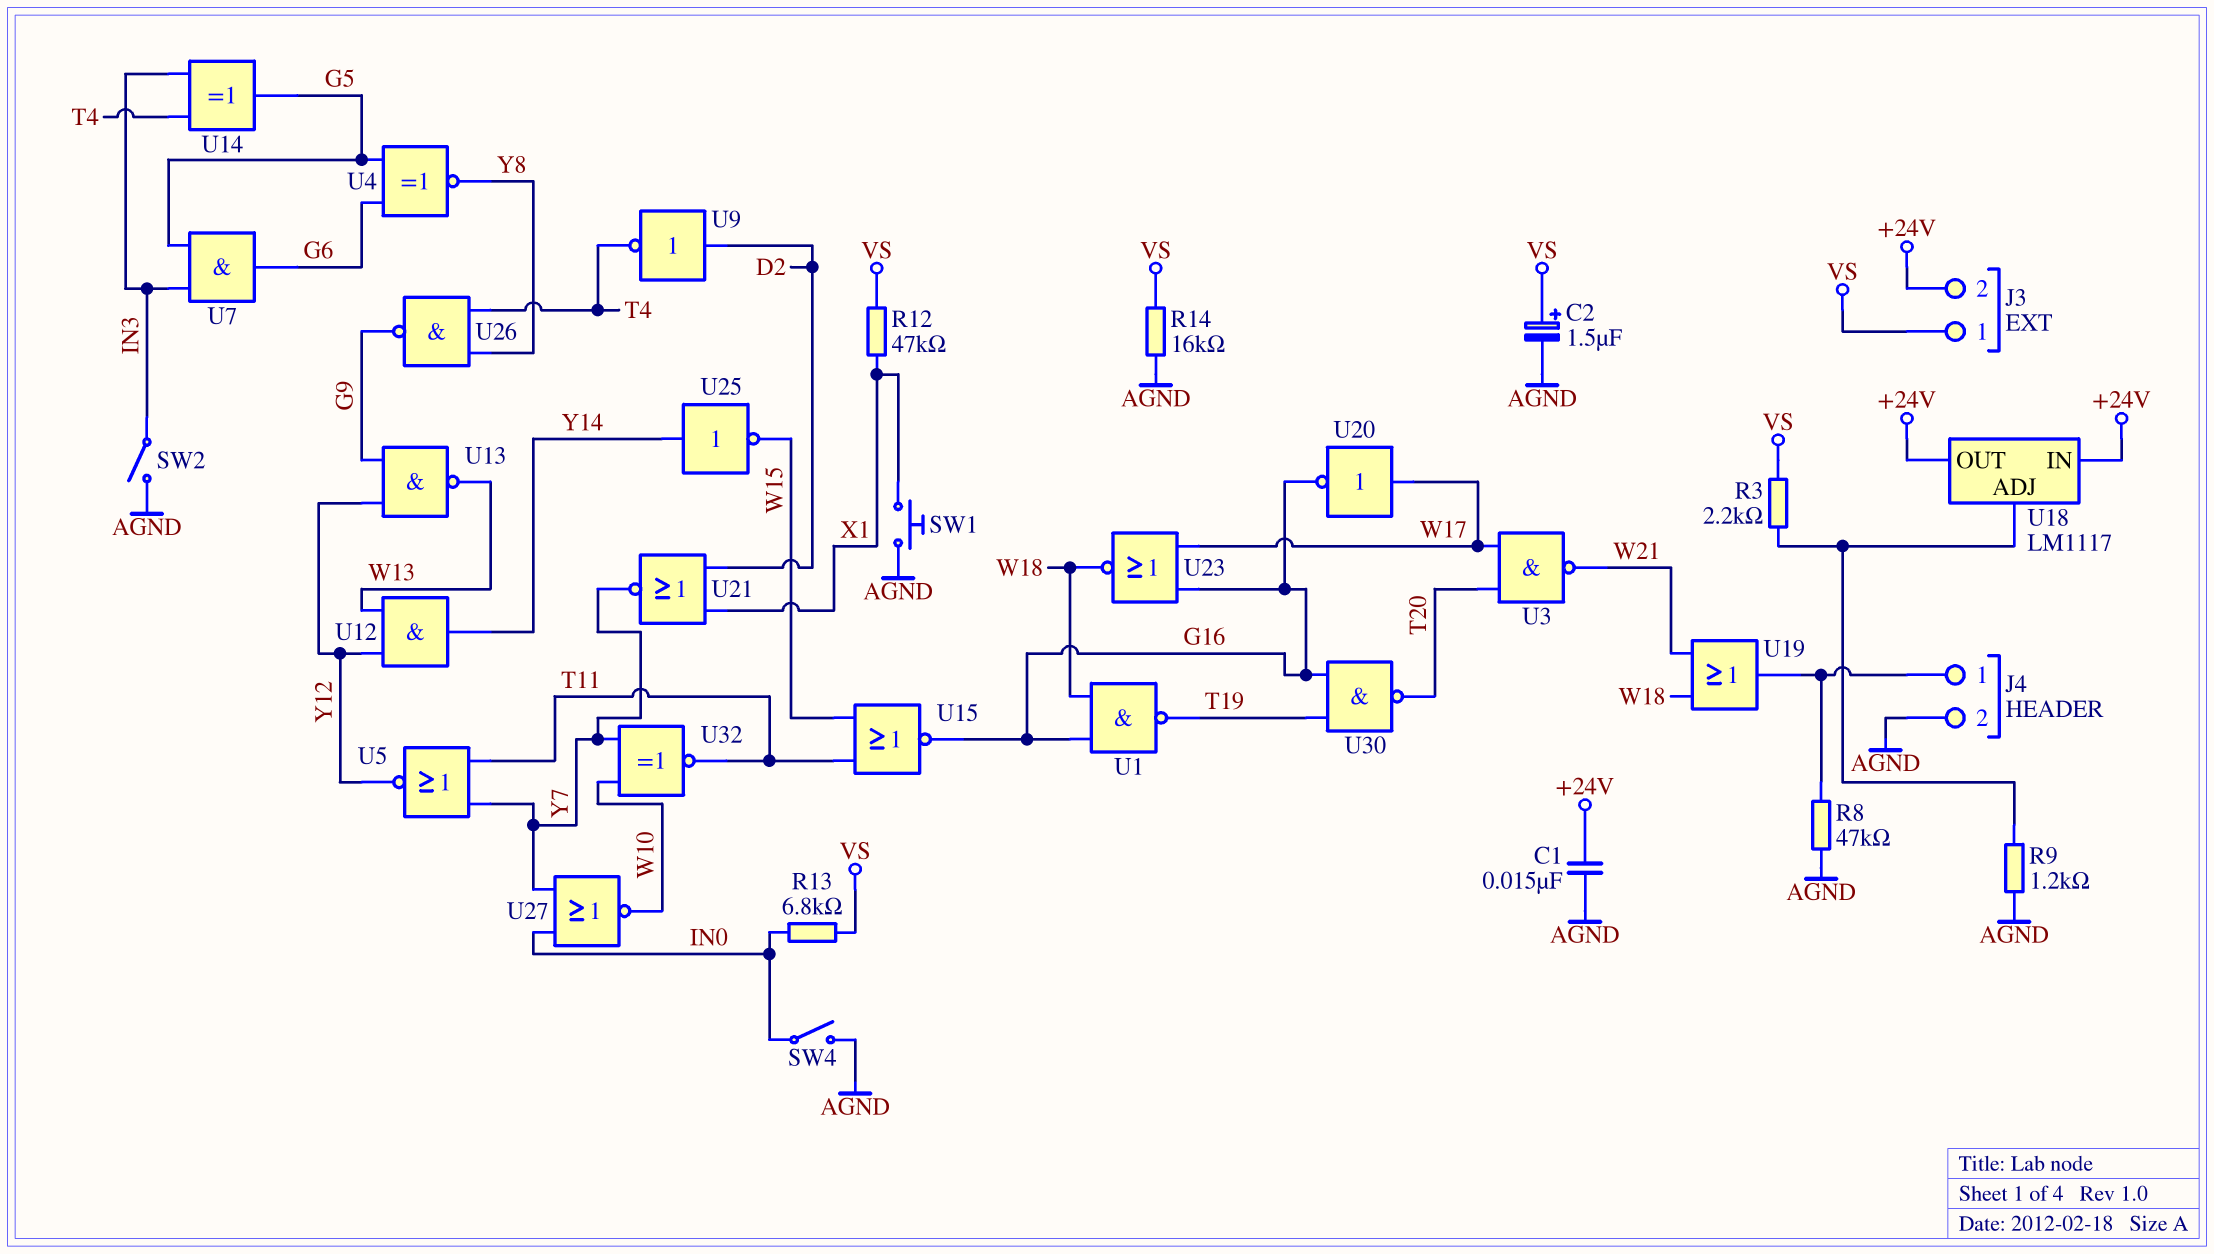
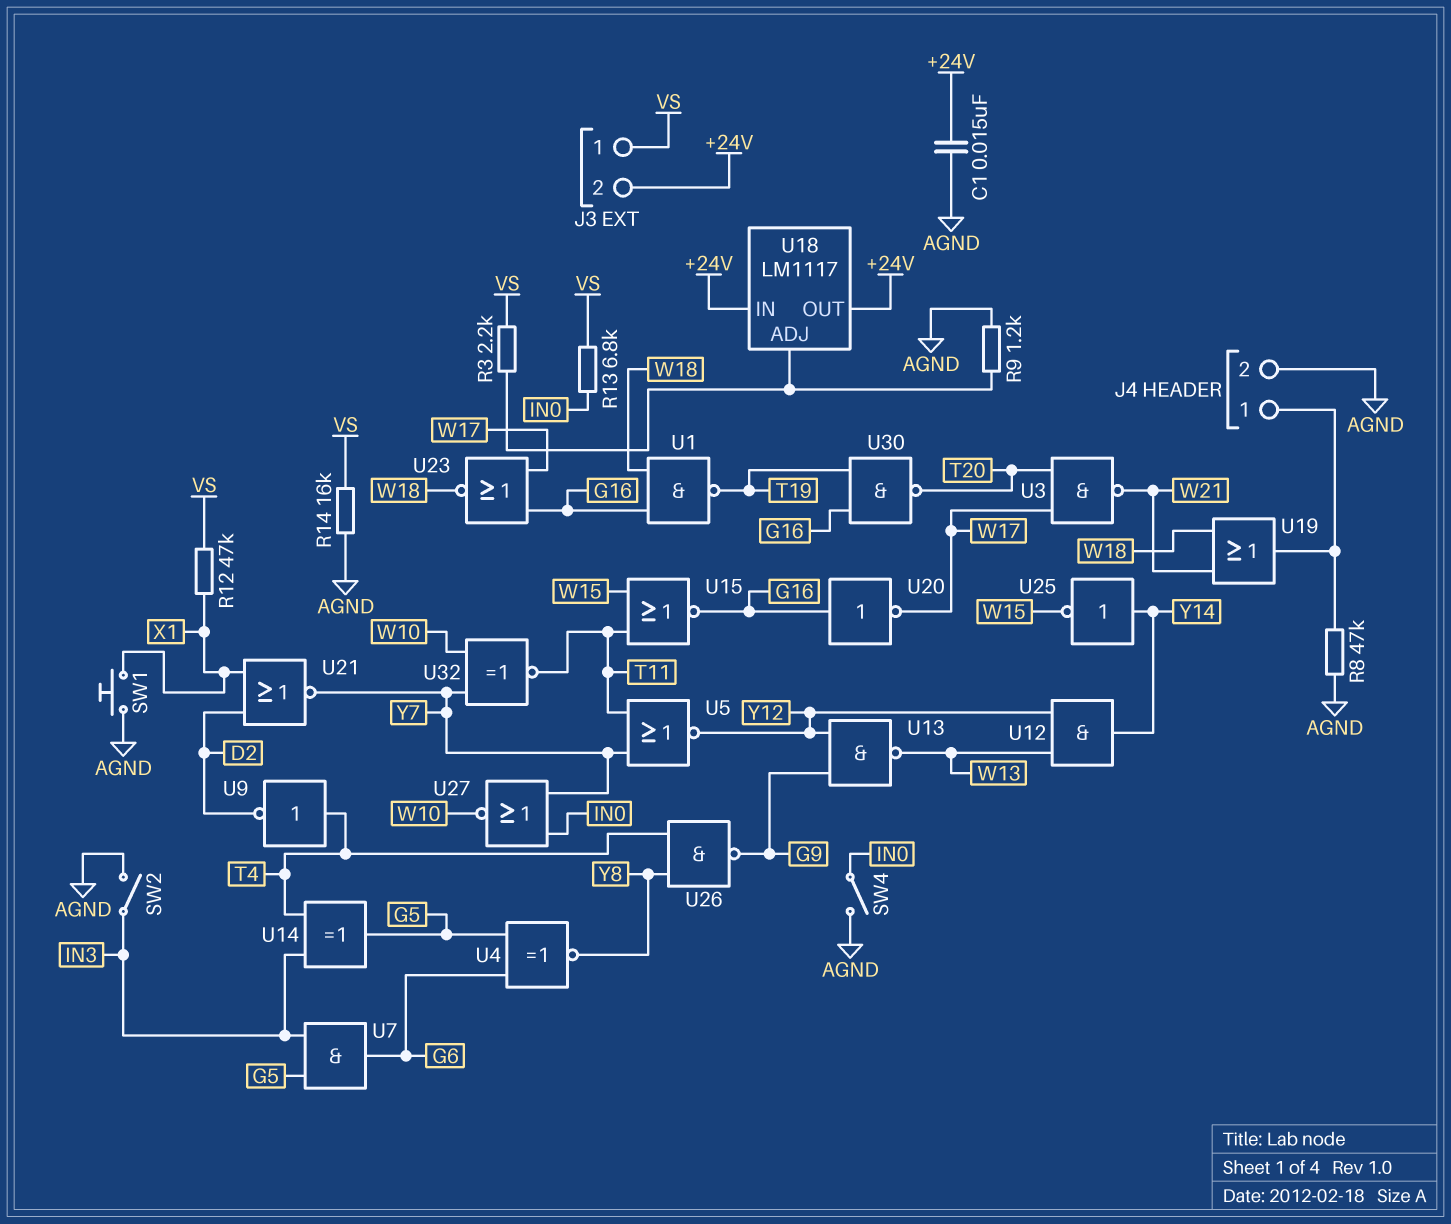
C2: 1.5uF (plus VS, minus AGND) -> none
U9: NOT (in D2, out T4) -> NOT (in T4, out D2)
U20: NOT (in W17, out G16) -> NOT (in G16, out W17)

